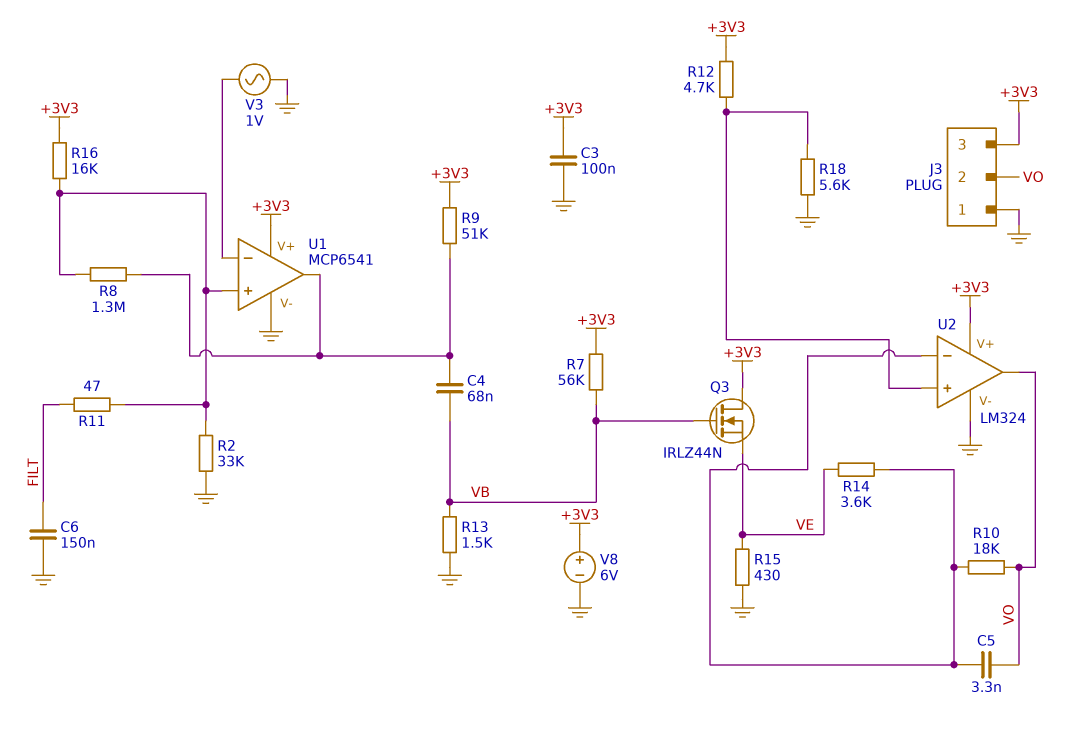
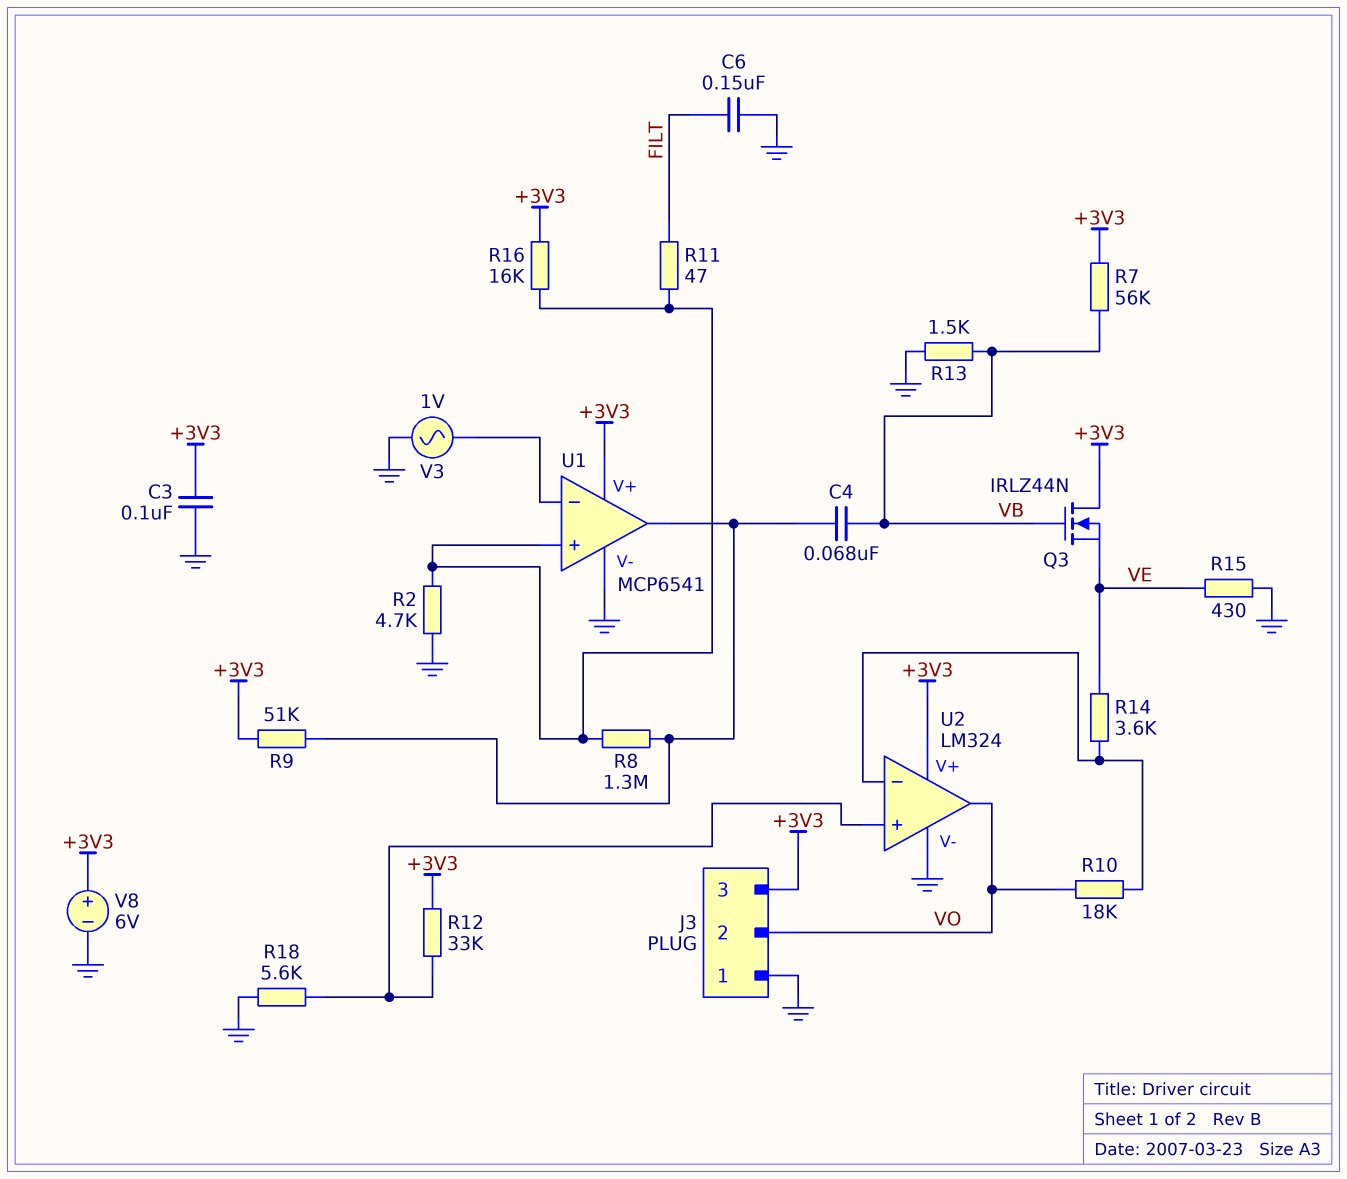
C5: 3.3nF (U2/in-, VO) -> none
R2: 33k (GND, U1/in+) -> 4.7k (GND, U1/in+)
R12: 4.7k (+3V3, U2/in+) -> 33k (+3V3, U2/in+)

